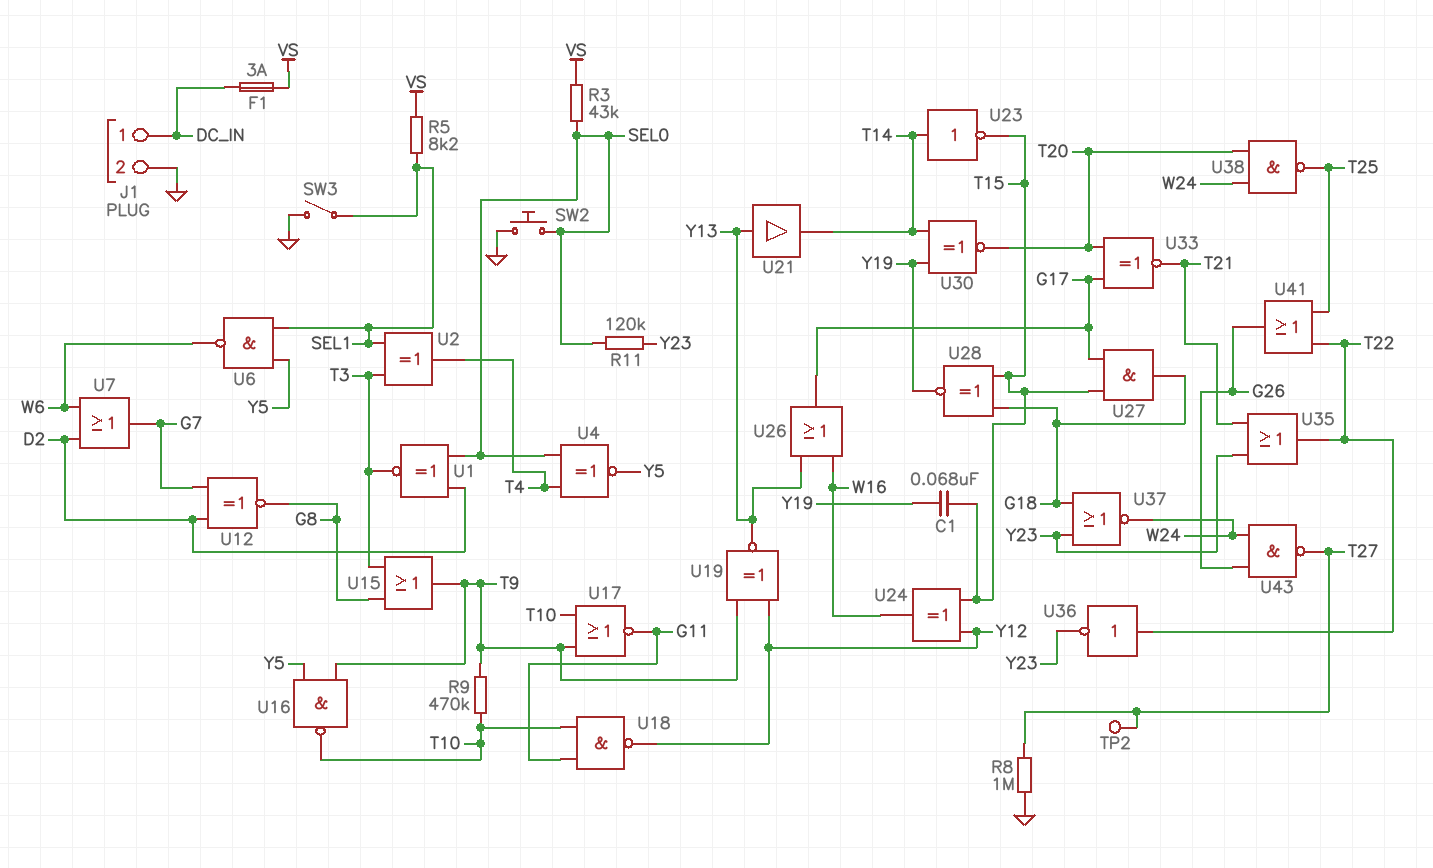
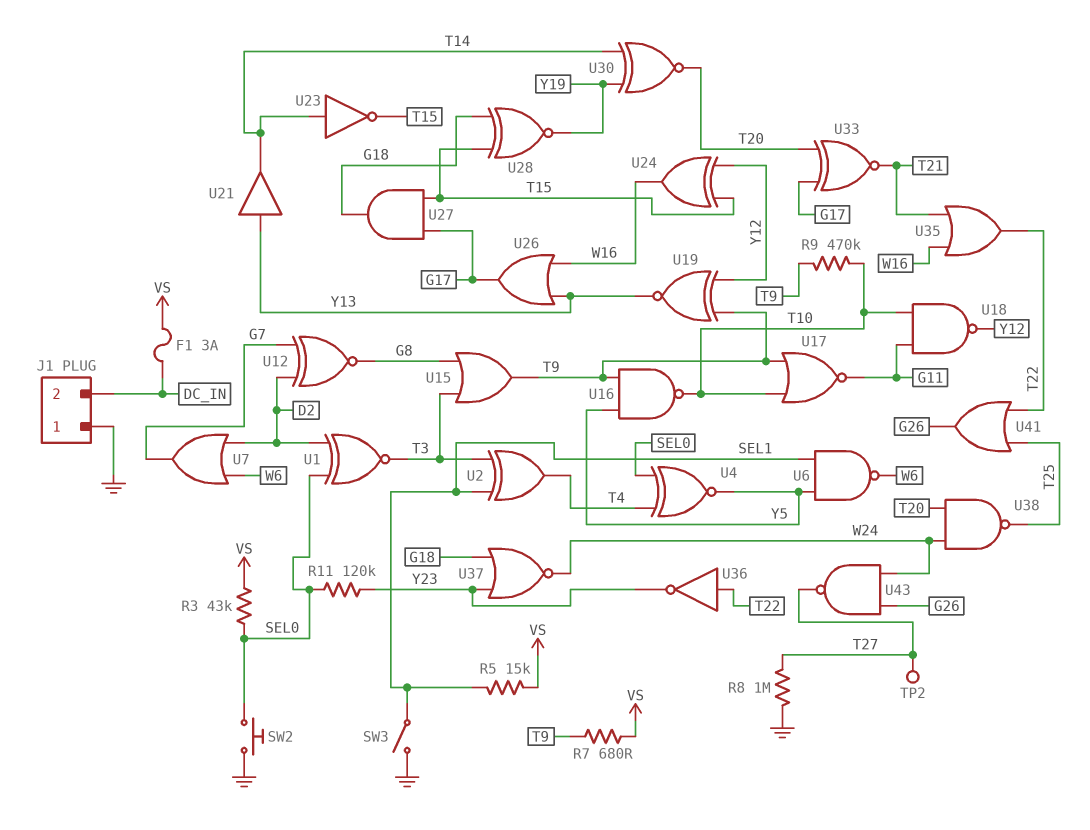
C1: 68nF (T15, Y19) -> none
J1 pin 1: DC_IN -> GND
J1 pin 2: GND -> DC_IN
R5: 8.2k (SEL1, VS) -> 15k (SEL1, VS)
R7: none -> 680 (T9, VS)
U35: OR (in T21, in Y23, out T22) -> OR (in T21, in W16, out T22)

